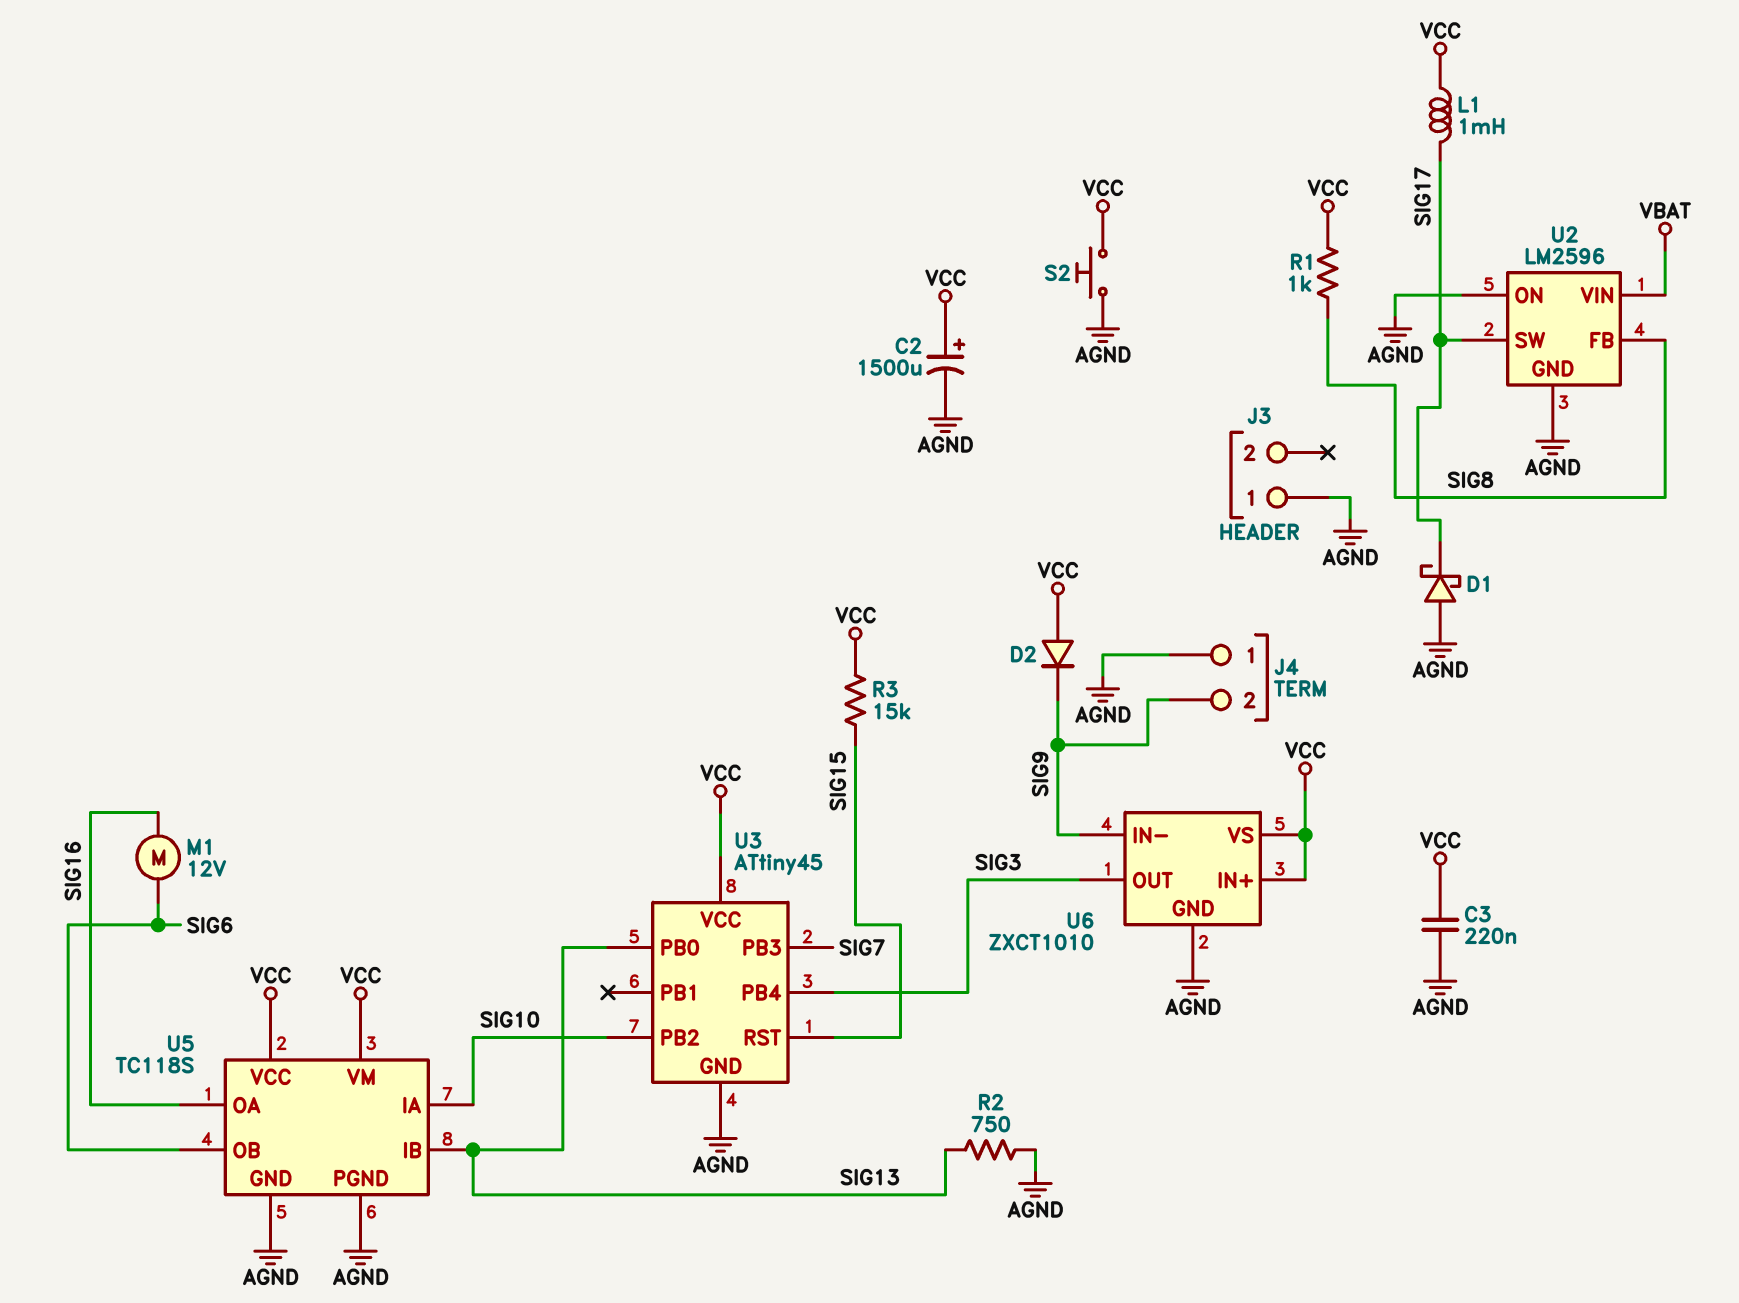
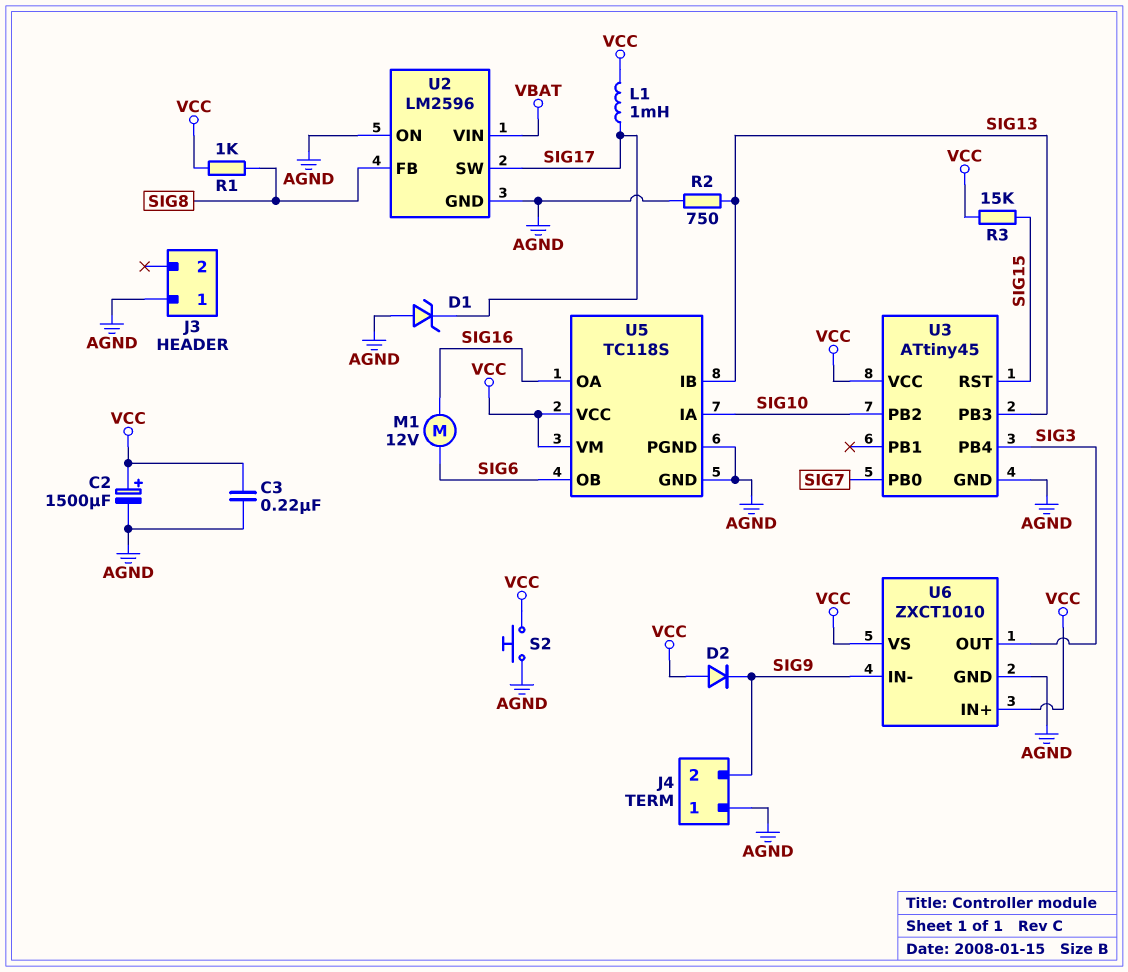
D1: schottky (A AGND, K SIG17) -> zener (A AGND, K SIG17)
U3 pin PB0: SIG13 -> SIG7
U3 pin PB3: SIG7 -> SIG13

